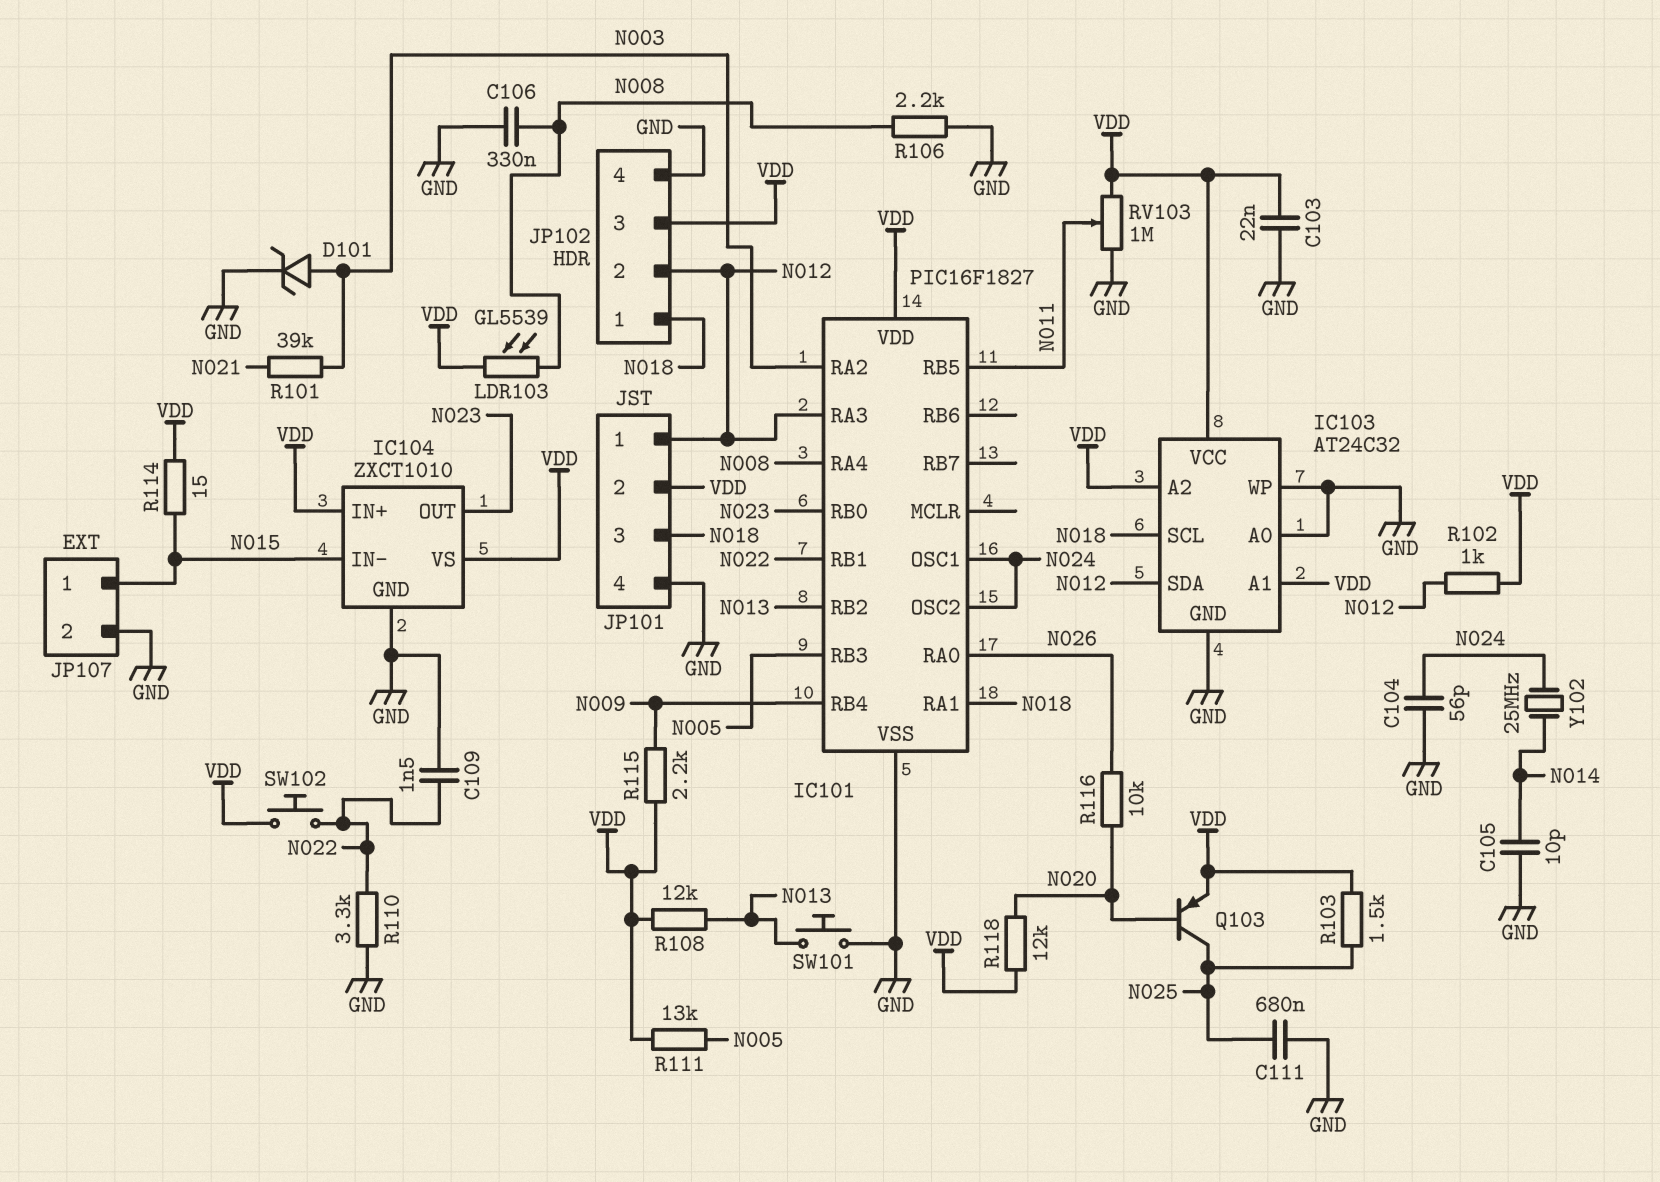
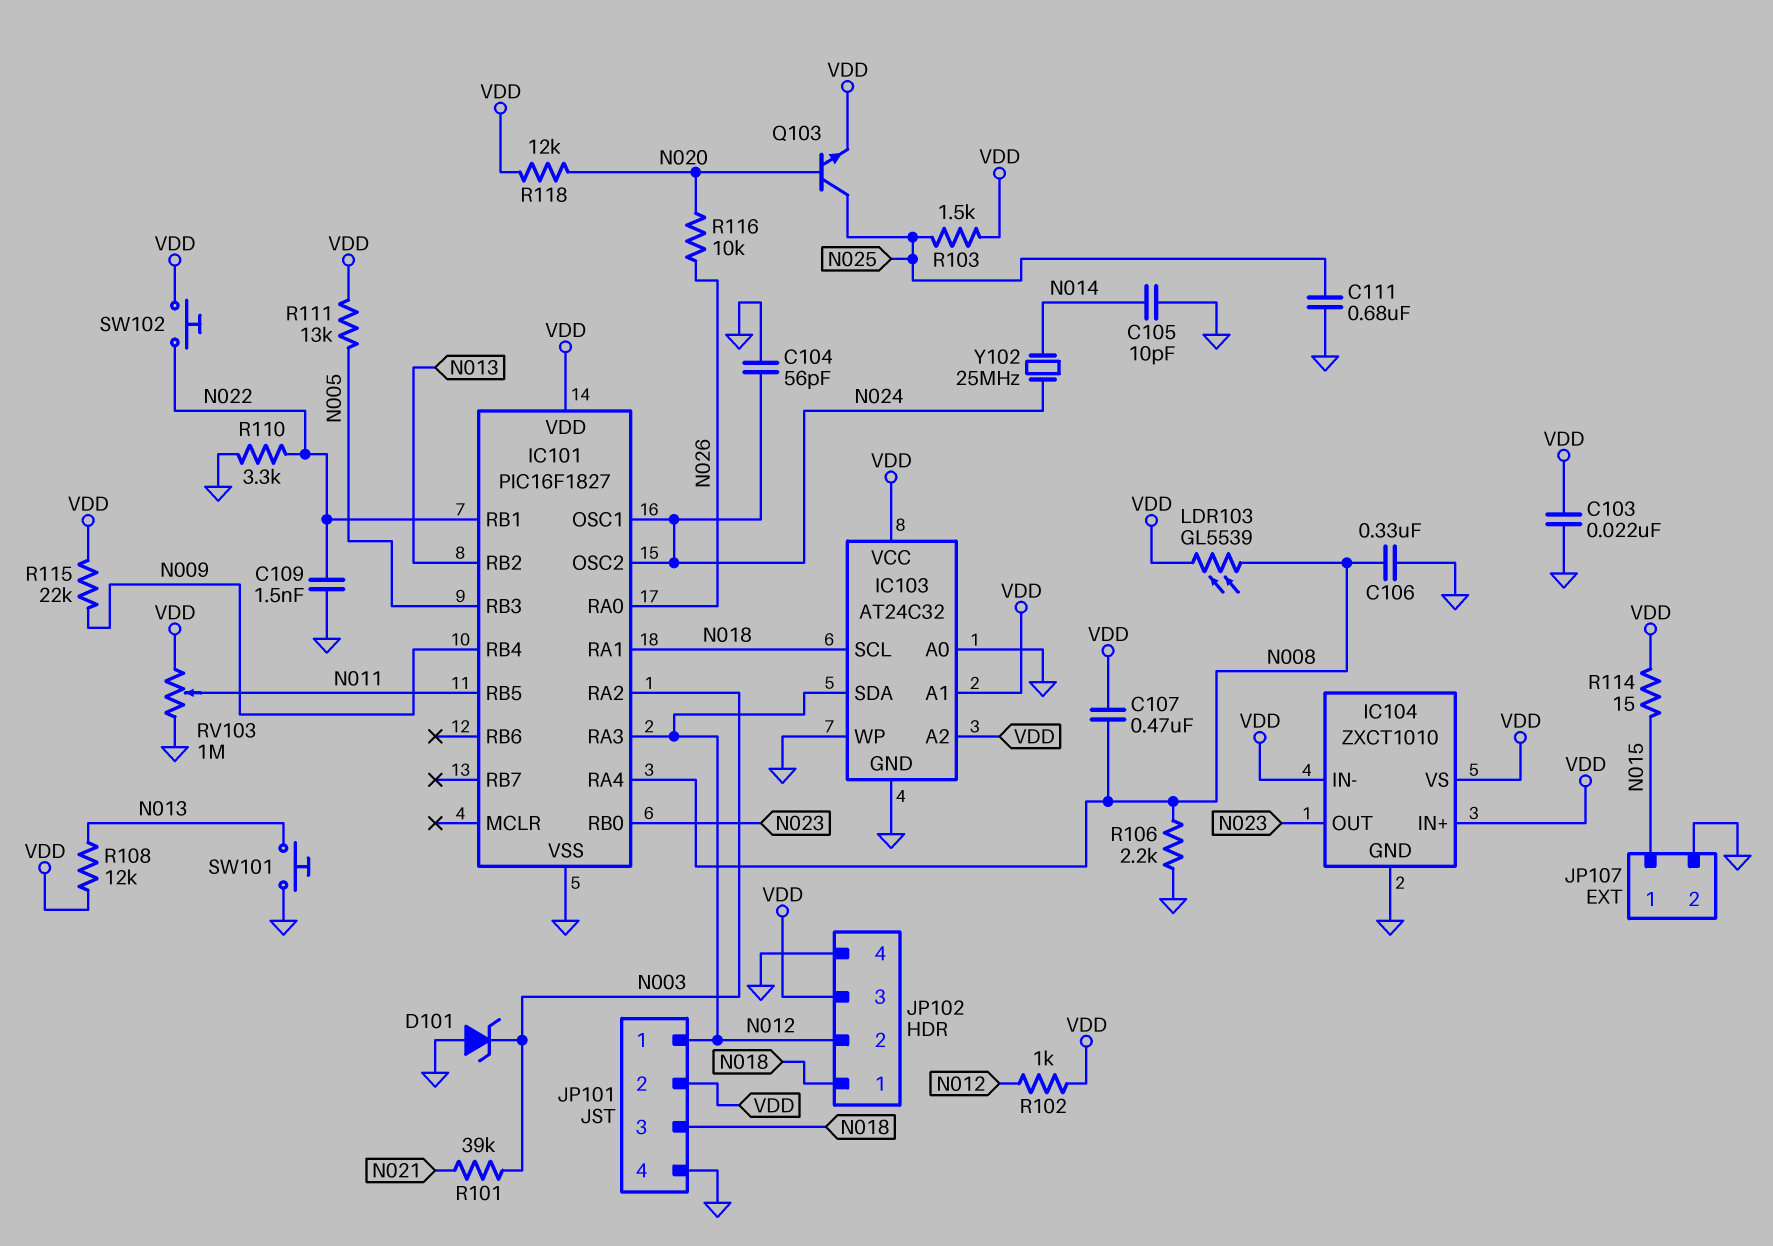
C107: none -> 470nF (N008, VDD)
D101: zener (A N003, K GND) -> zener (A GND, K N003)
IC104 pin IN-: N015 -> VDD
Q103: PNP (B N020, C N025, E VDD) -> NPN (B N020, C N025, E VDD)
R115: 2.2k (N009, VDD) -> 22k (N009, VDD)

